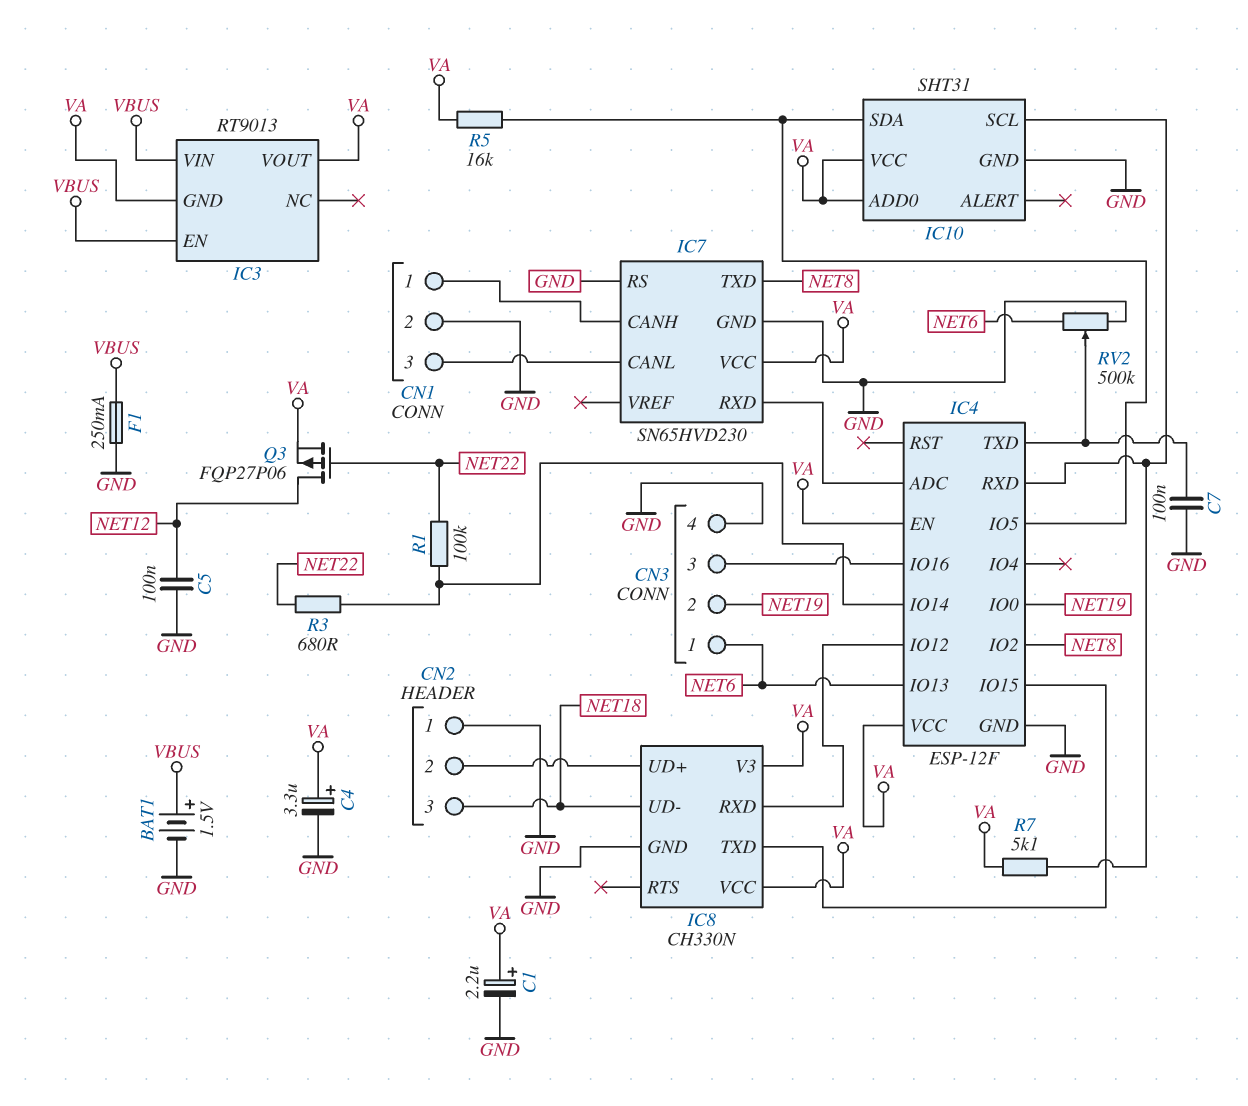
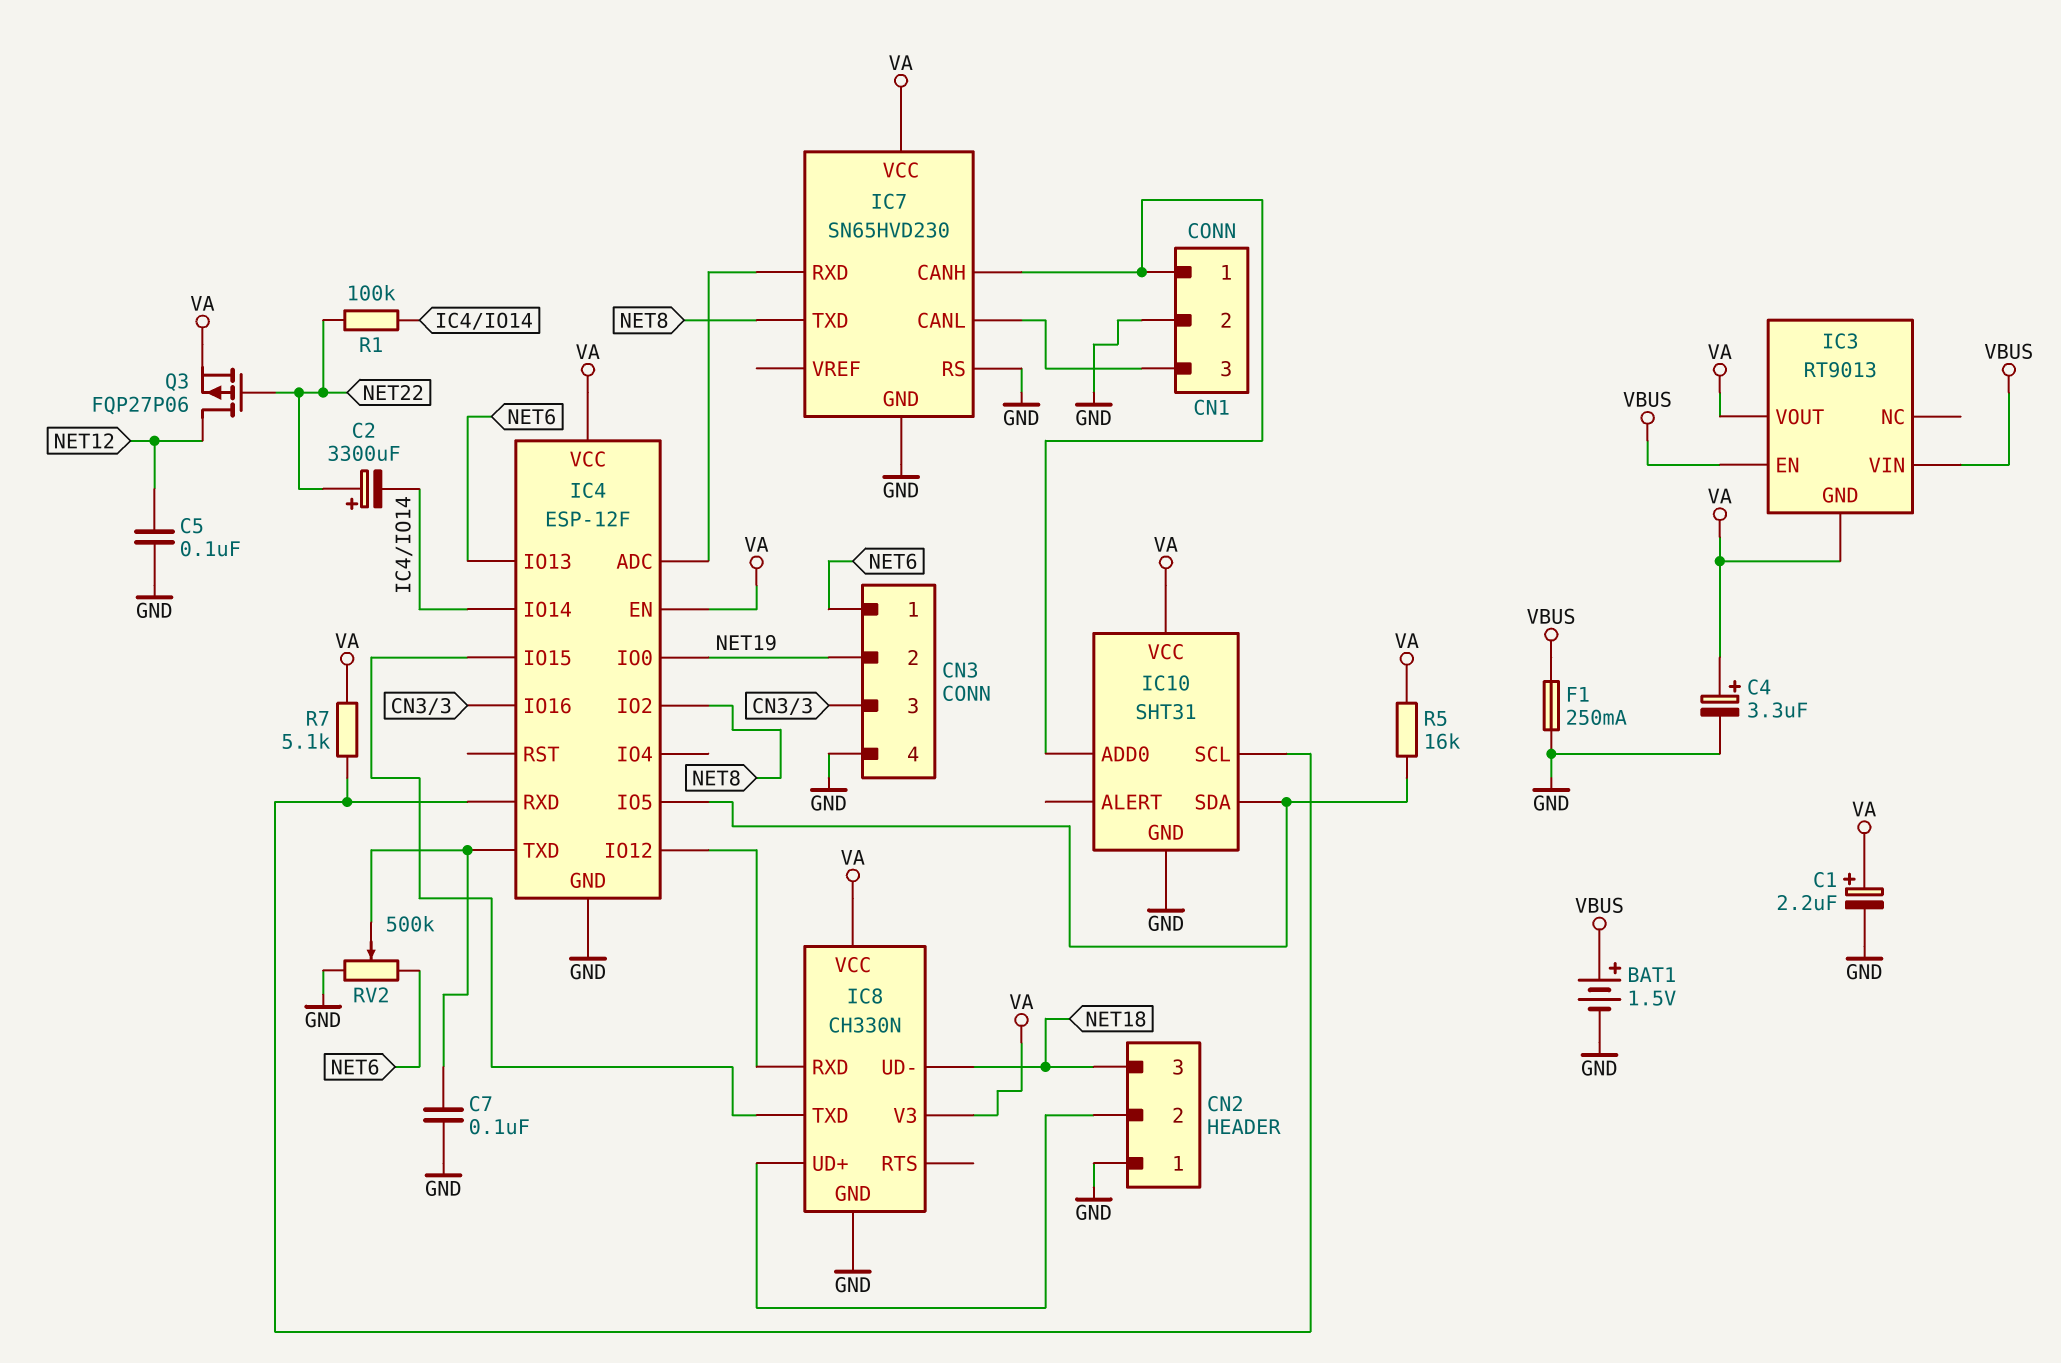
C2: none -> 3300uF (plus NET22, minus IC4/IO14)
IC10 pin ADD0: VA -> CN1/1
R3: 680 (IC4/IO14, NET22) -> none

